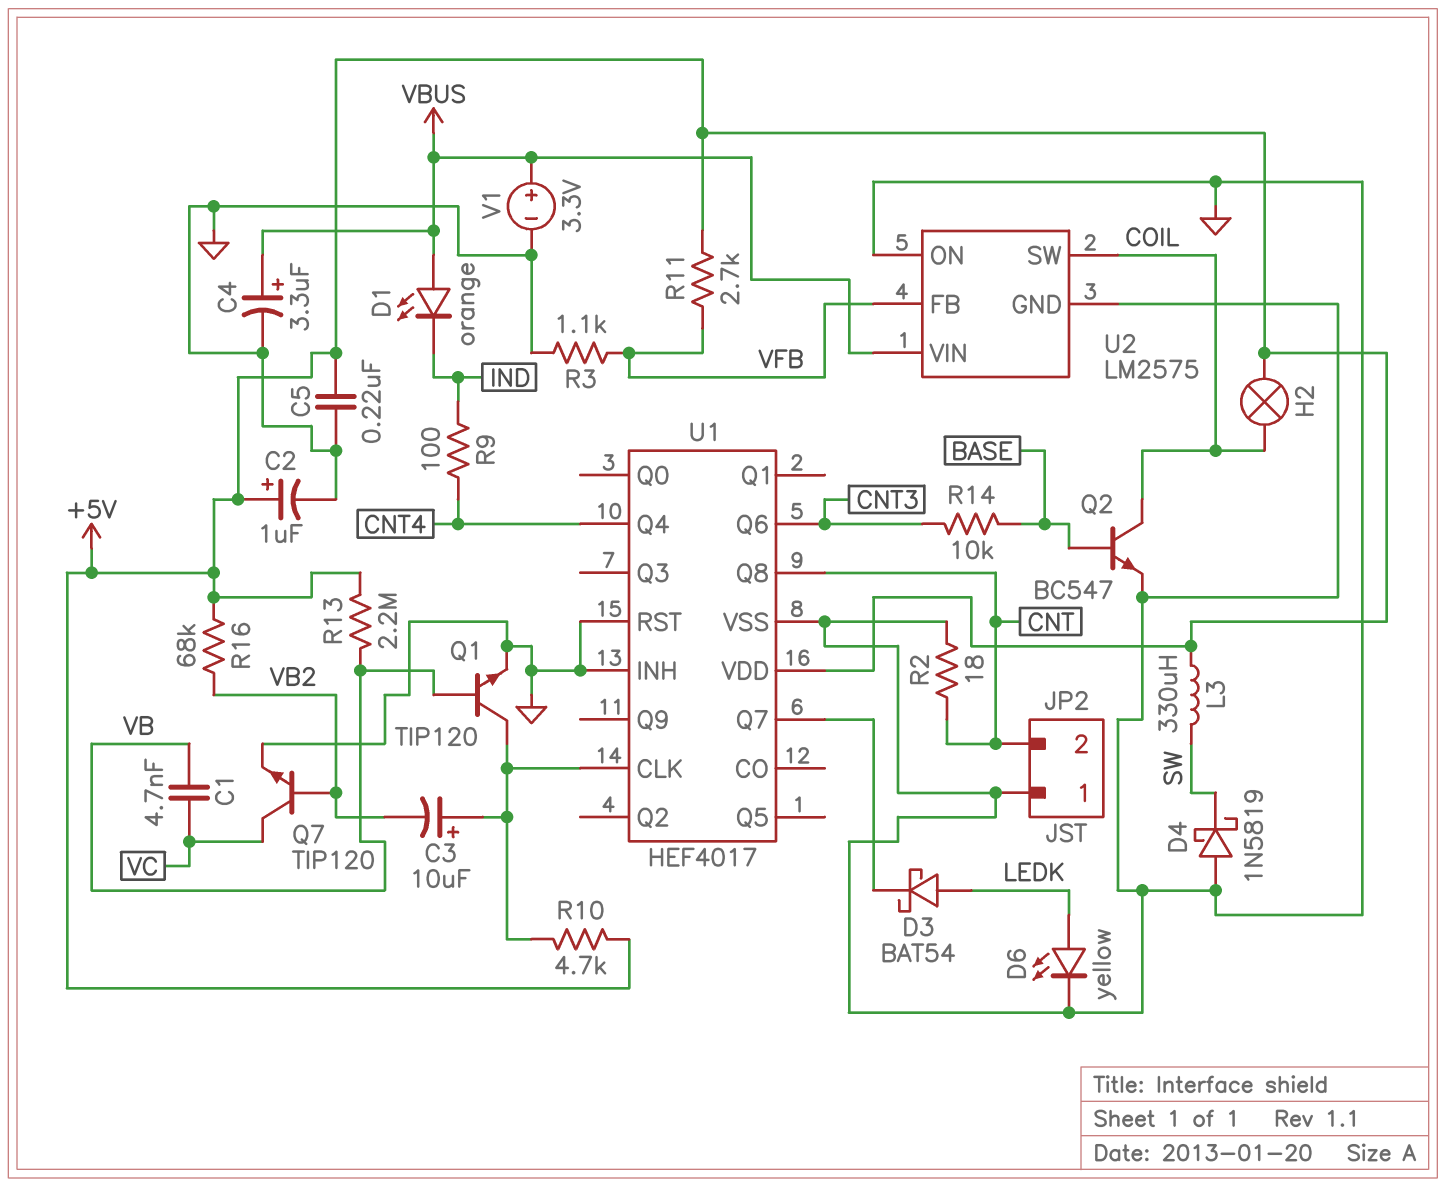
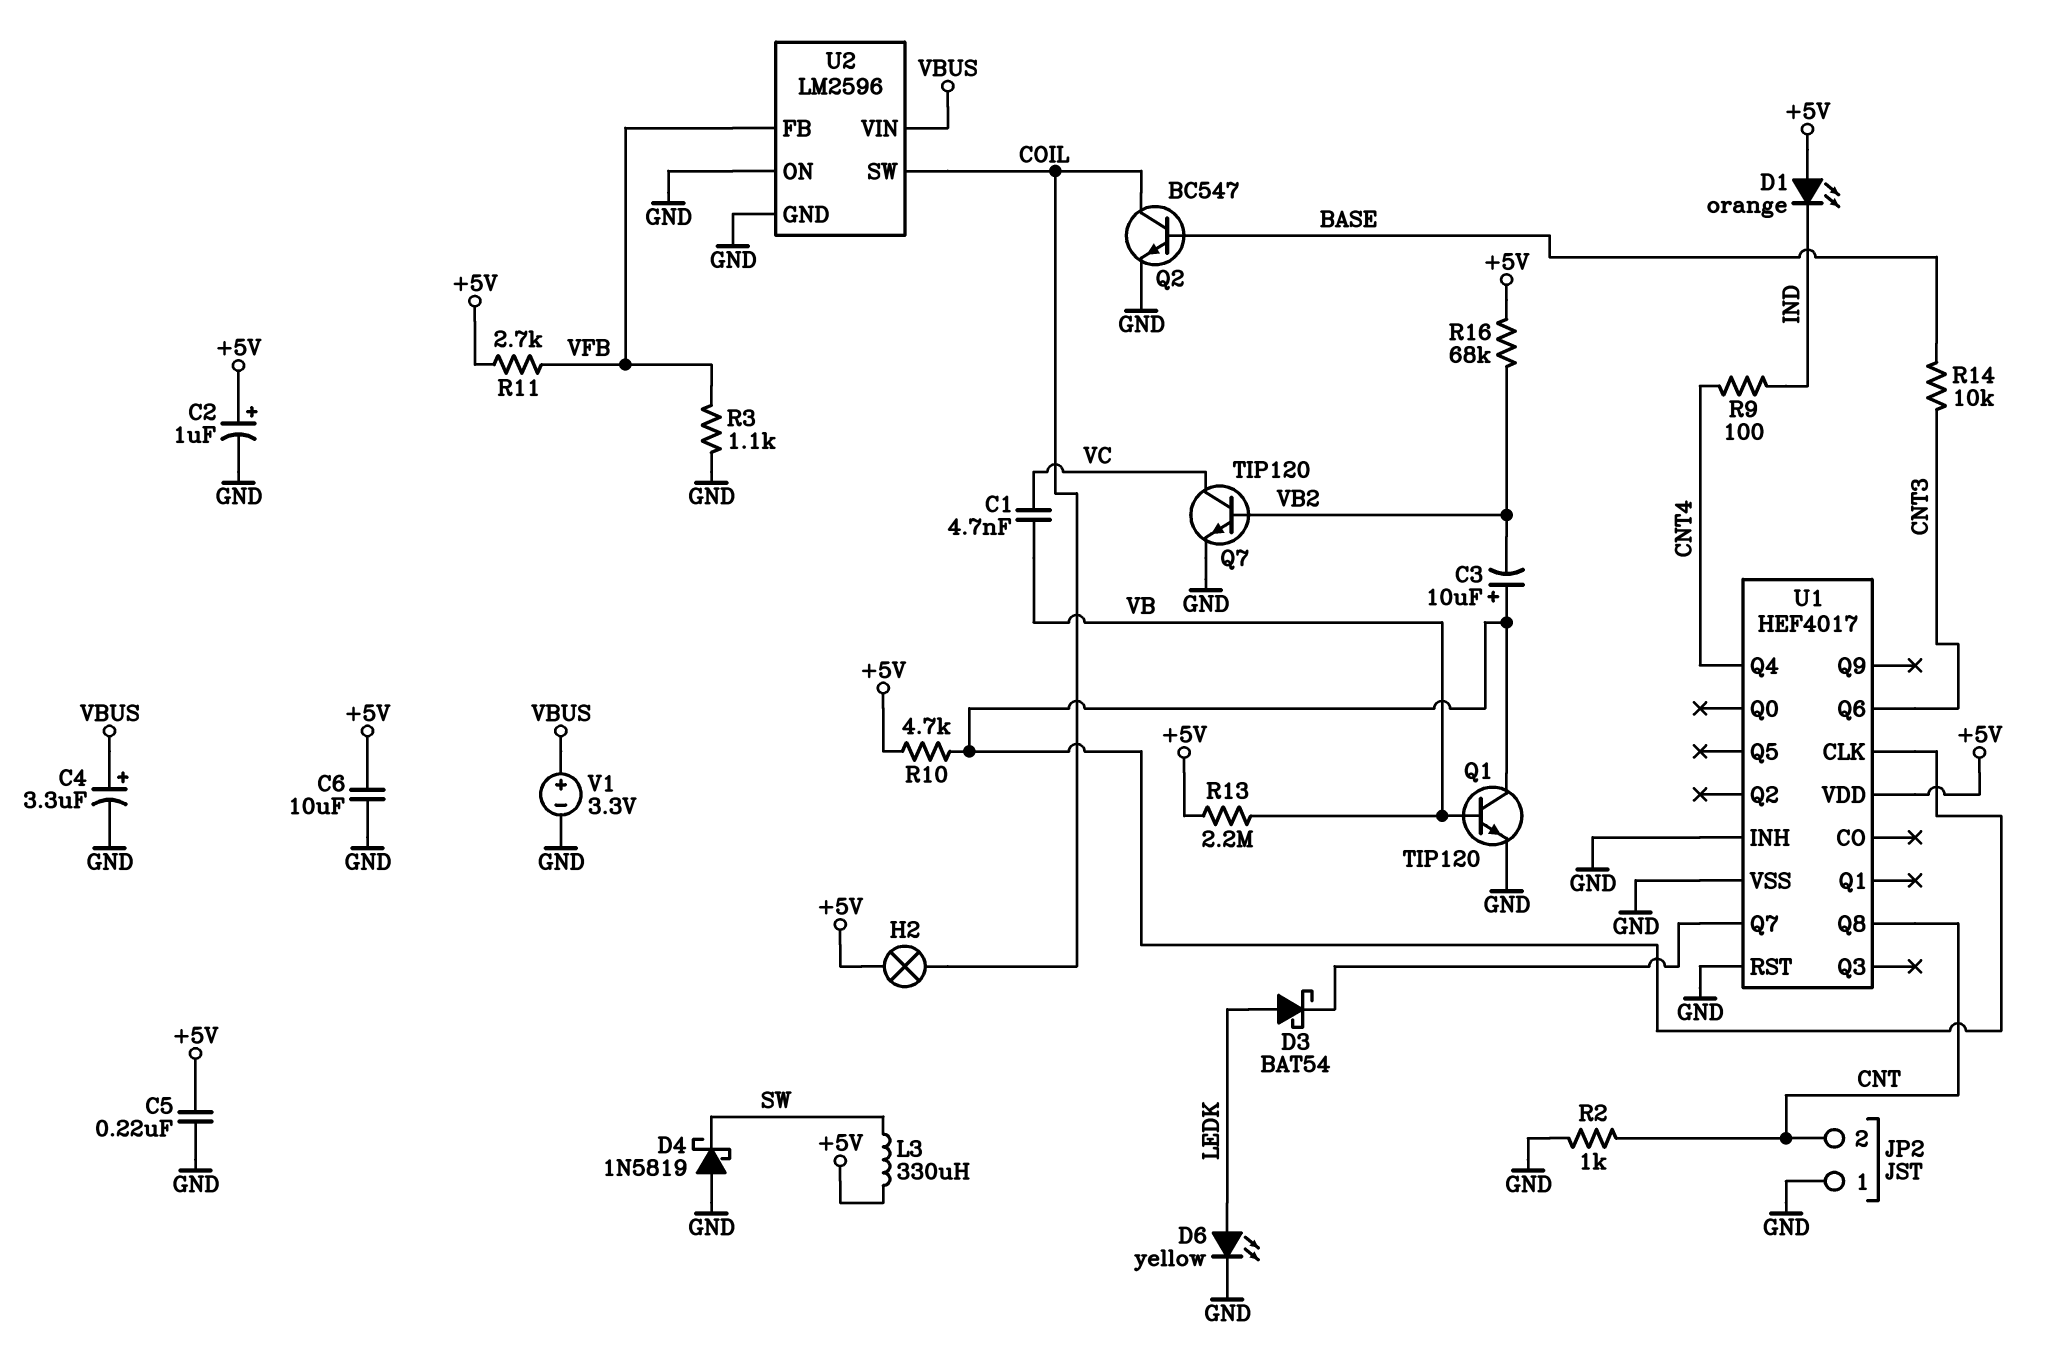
C6: none -> 10uF (+5V, GND)
D1: LED orange (A VBUS, K IND) -> LED orange (A +5V, K IND)
R2: 18 (CNT, GND) -> 1k (CNT, GND)
U2: LM2575 -> LM2596

